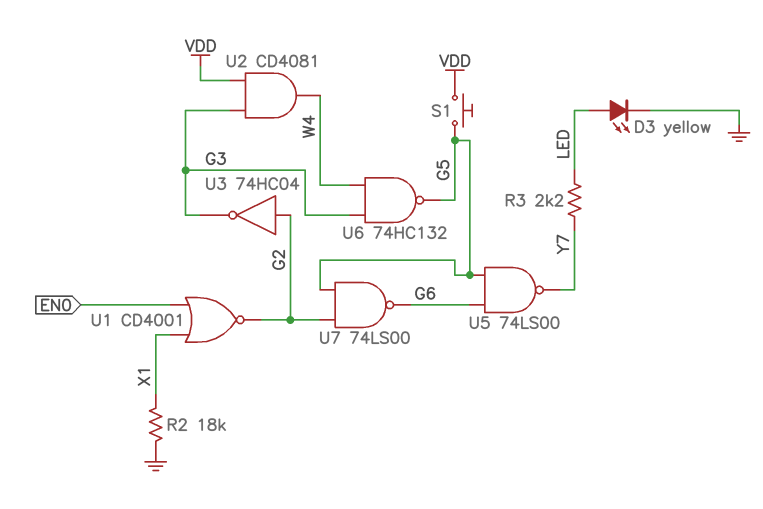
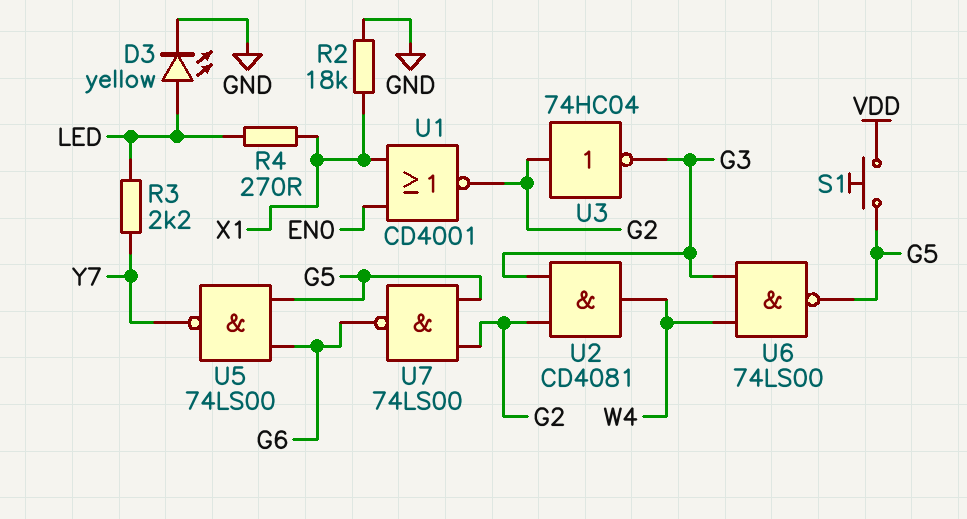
R4: none -> 270 (LED, X1)
U2: AND CD4081 (in G3, in VDD, out W4) -> AND CD4081 (in G2, in G3, out W4)
U6: NAND 74HC132 (in G3, in W4, out G5) -> NAND 74LS00 (in G3, in W4, out G5)

